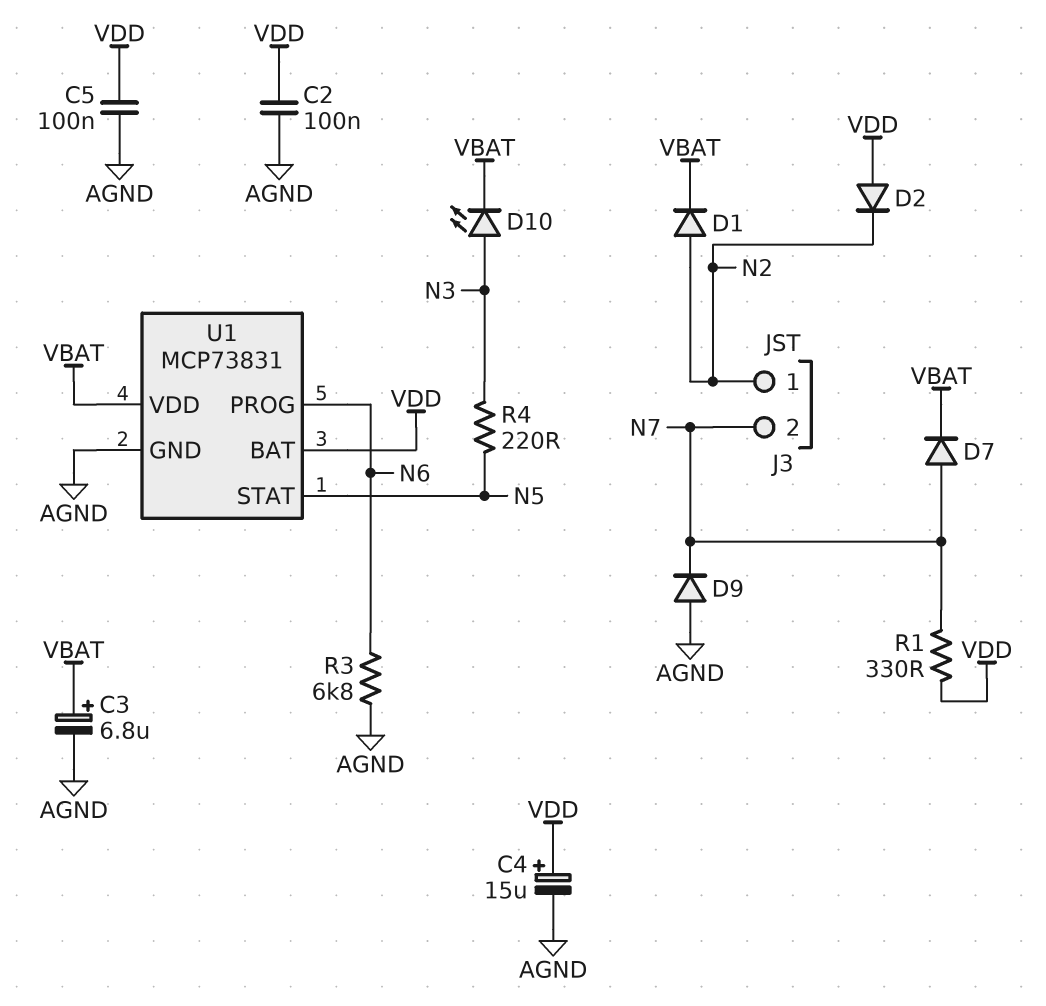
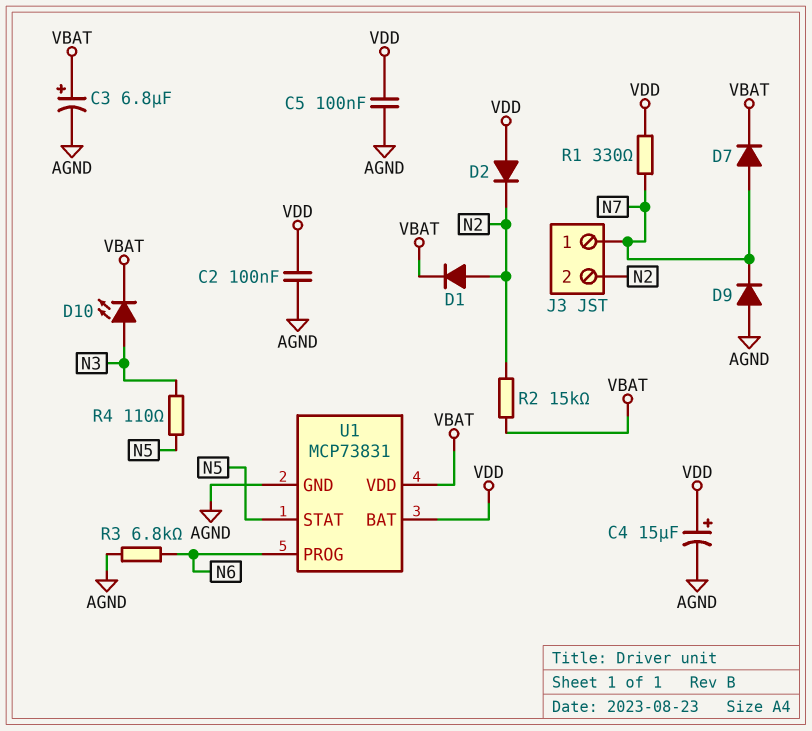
J3 pin 1: N2 -> N7
J3 pin 2: N7 -> N2
R2: none -> 15k (N2, VBAT)
R4: 220 (N3, N5) -> 110 (N3, N5)

